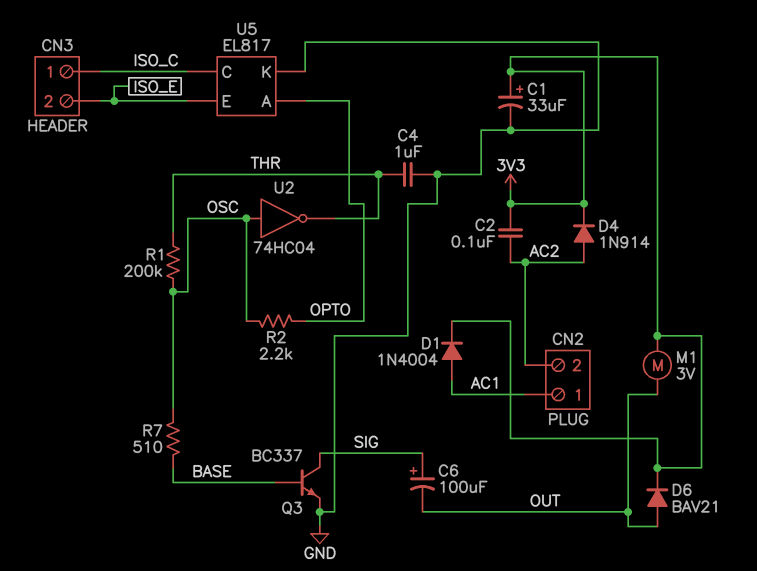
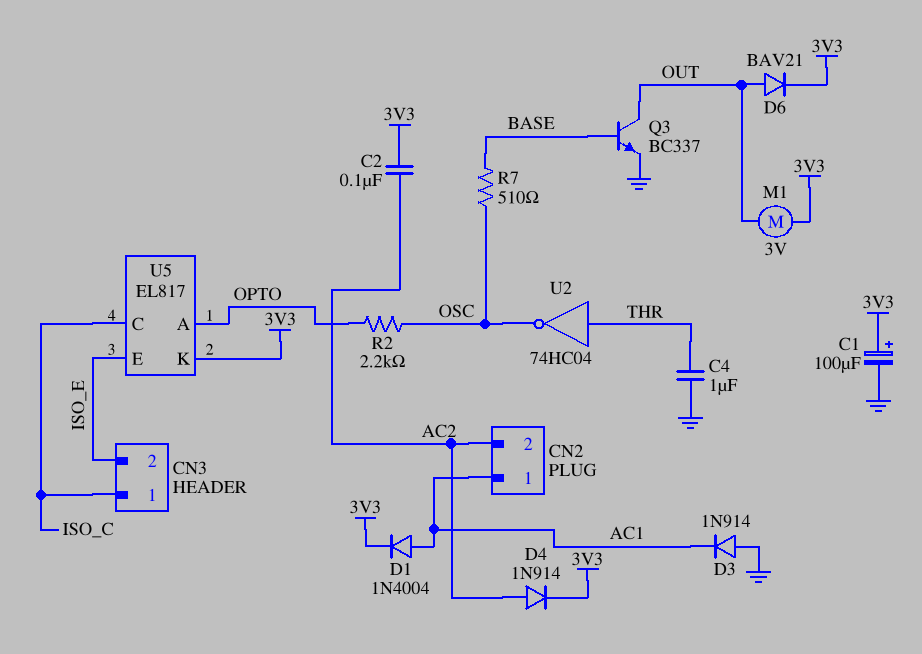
C1: 33uF (plus 3V3, minus GND) -> 100uF (plus 3V3, minus GND)
C6: 100uF (plus SIG, minus OUT) -> none
D3: none -> diode 1N914 (A GND, K AC1)
Q3: NPN BC337 (B BASE, C SIG, E GND) -> NPN BC337 (B BASE, C OUT, E GND)
R1: 200k (OSC, THR) -> none
U2: NOT 74HC04 (in OSC, out THR) -> NOT 74HC04 (in THR, out OSC)
U5 pin K: GND -> 3V3

